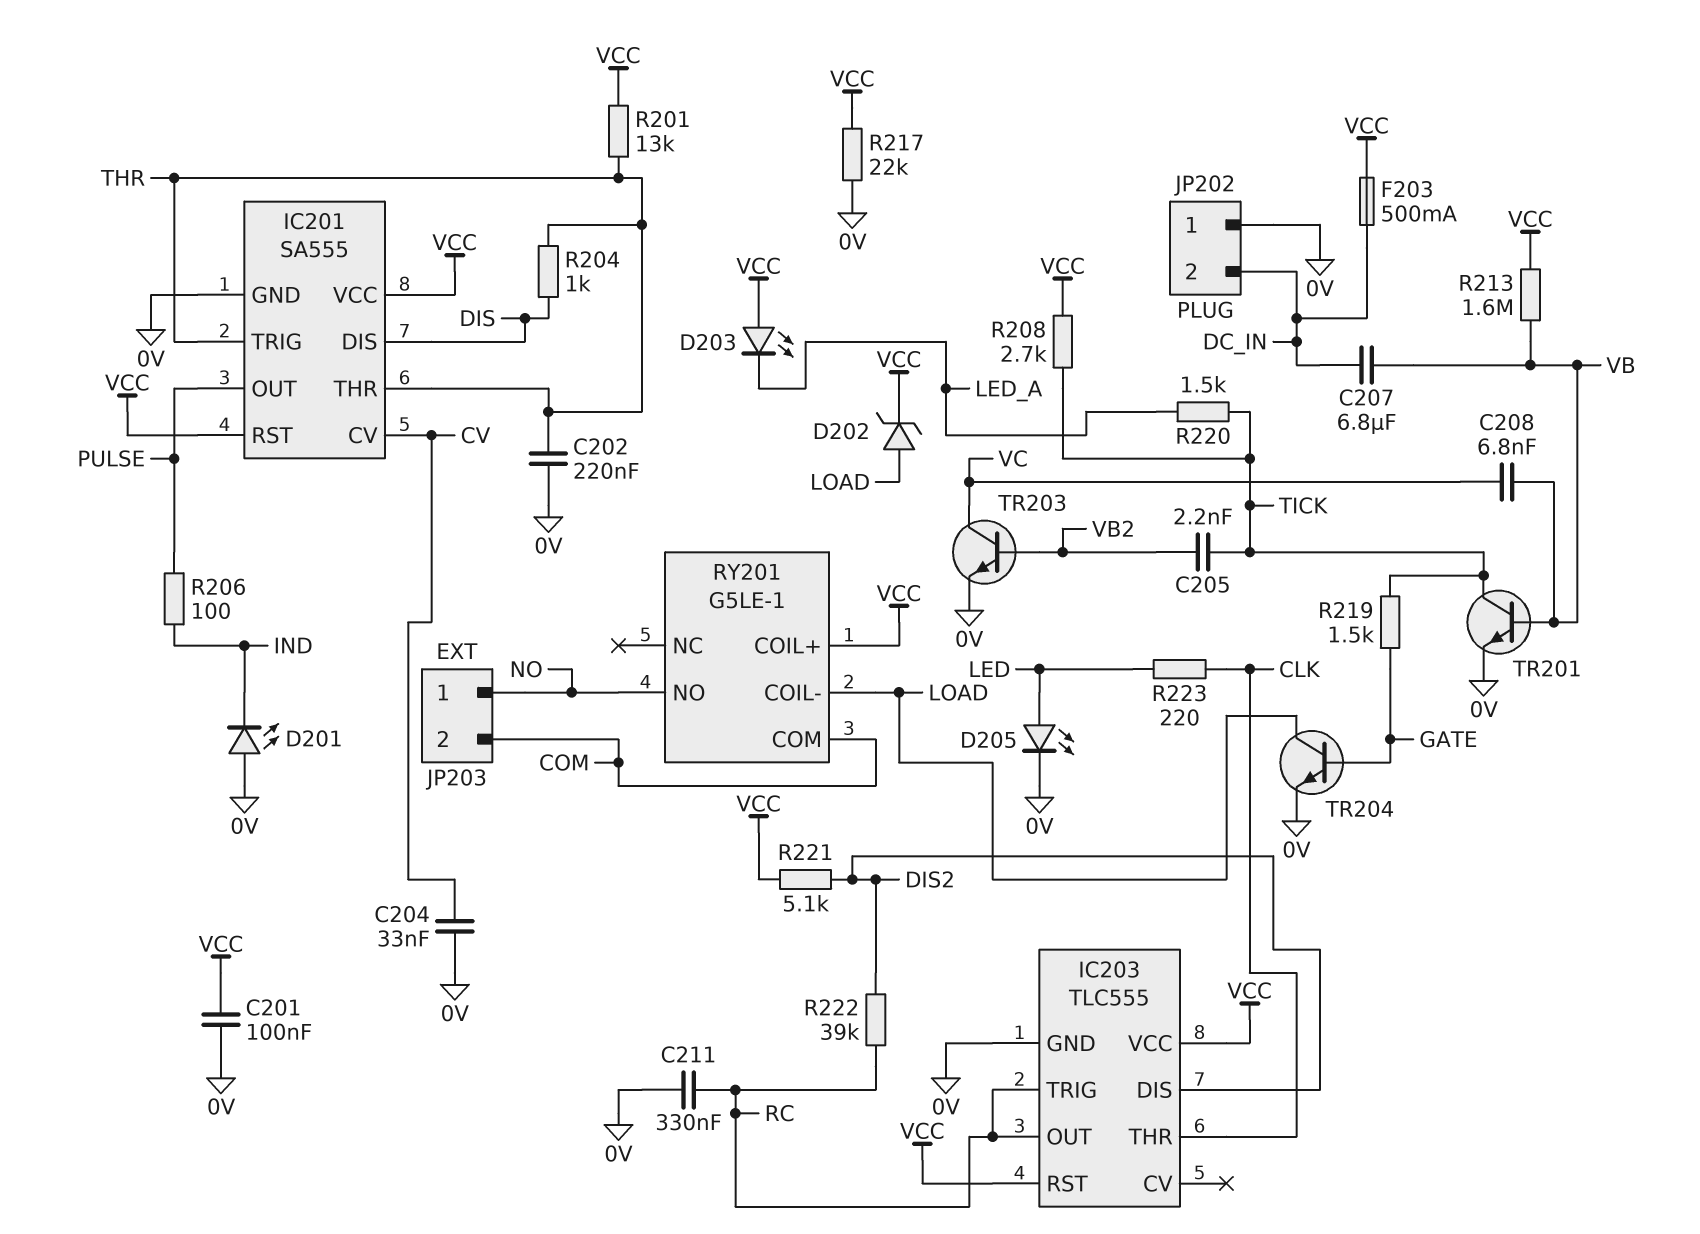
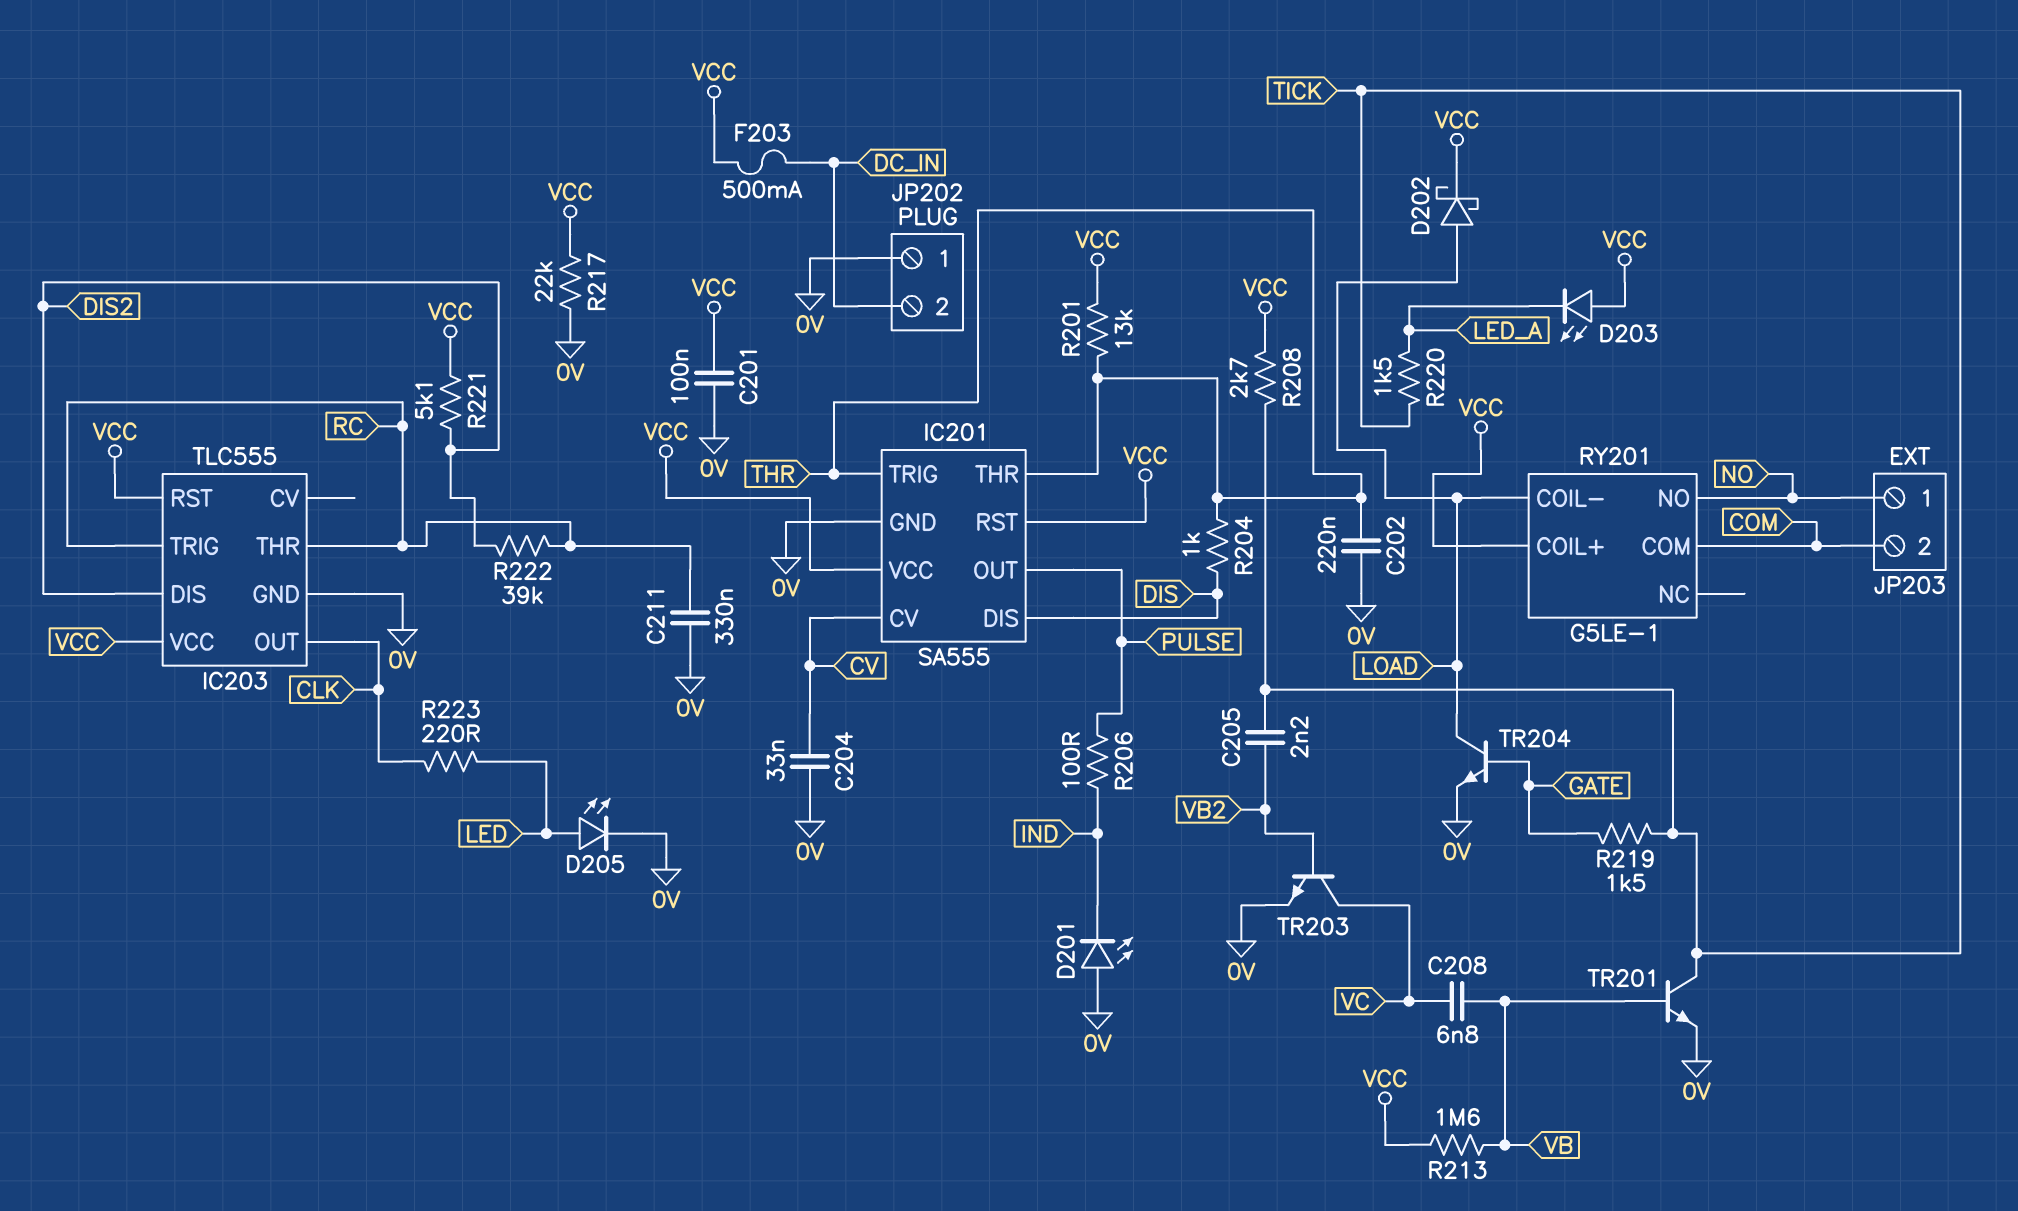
C207: 6.8uF (DC_IN, VB) -> none
D202: zener (A LOAD, K VCC) -> schottky (A LOAD, K VCC)
IC203 pin OUT: RC -> CLK
IC203 pin THR: CLK -> RC

